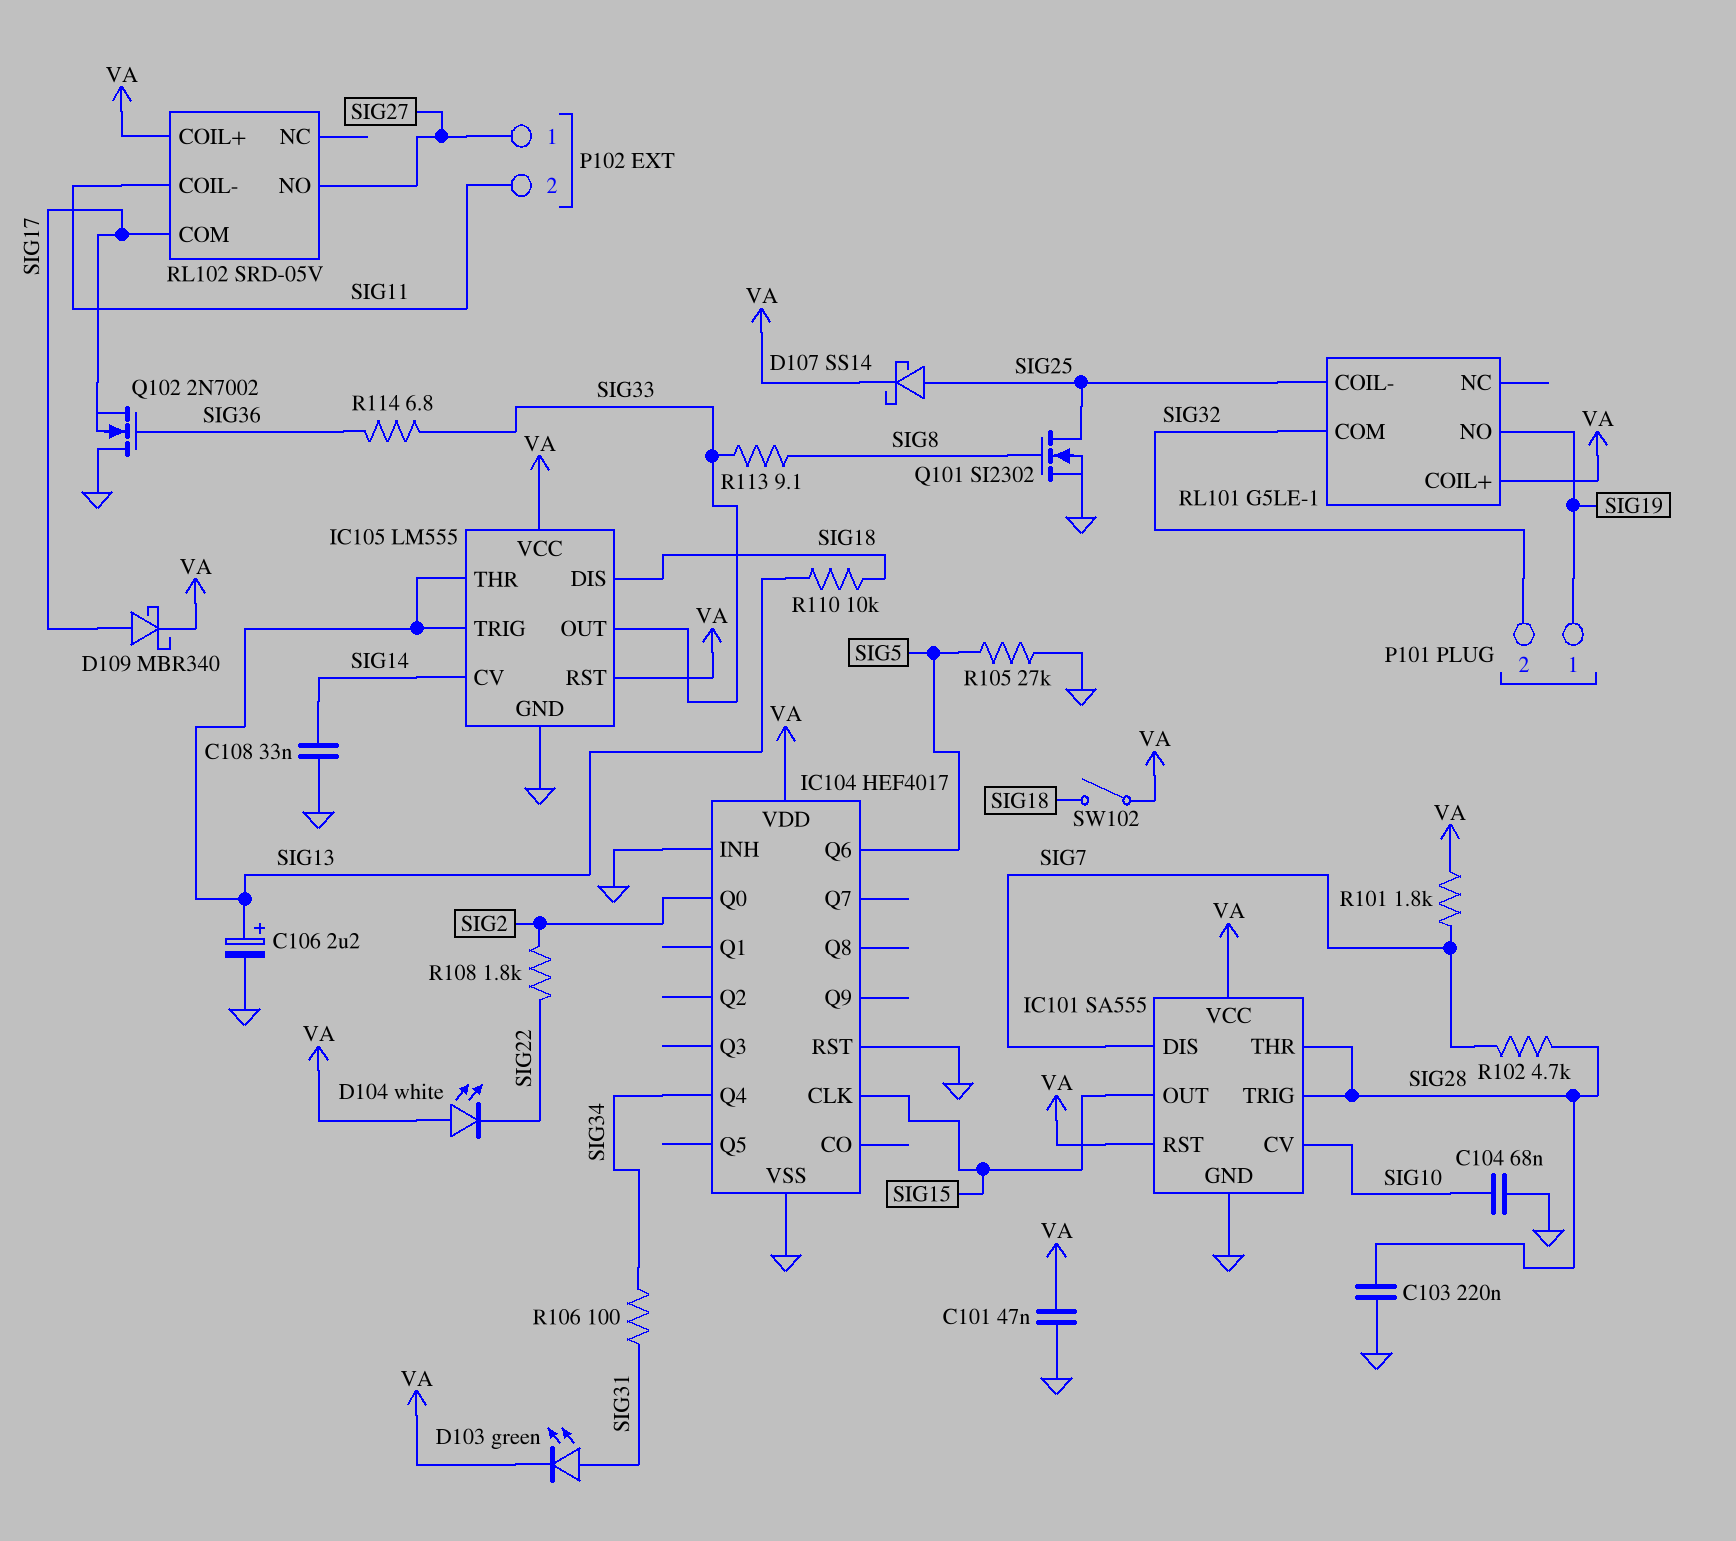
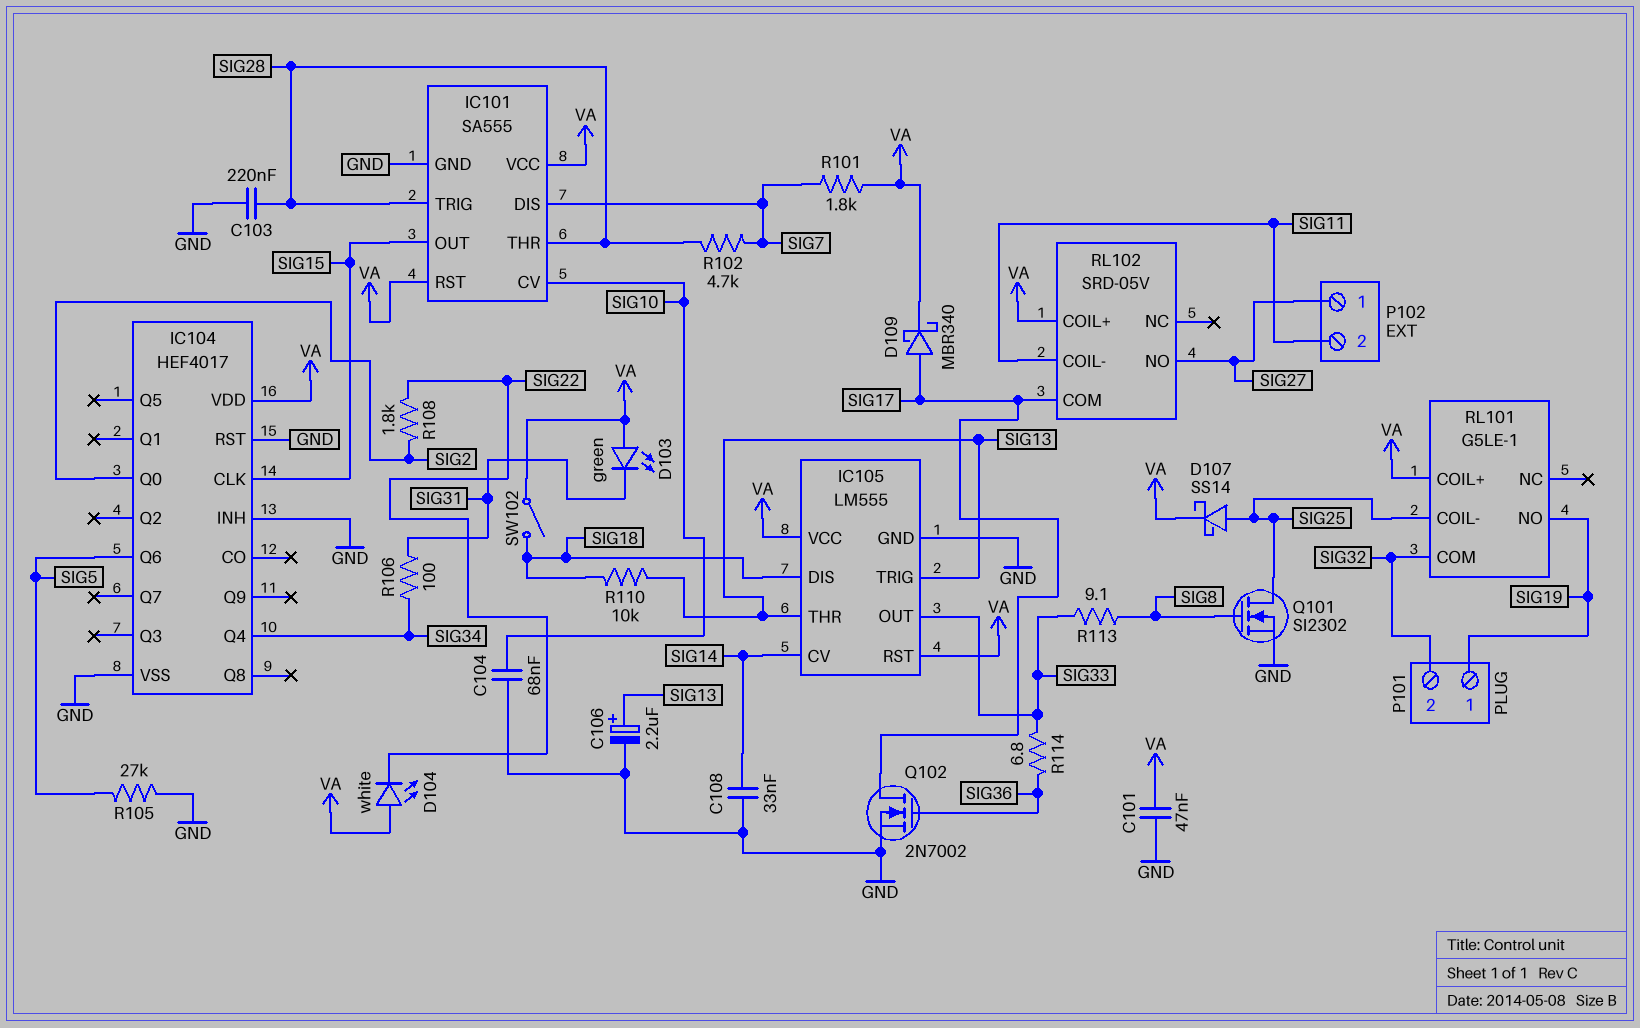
D103: LED green (A SIG31, K VA) -> LED green (A VA, K SIG31)
Q102: NMOS 2N7002 (G SIG36, D GND, S SIG17) -> NMOS 2N7002 (G SIG36, D SIG17, S GND)

